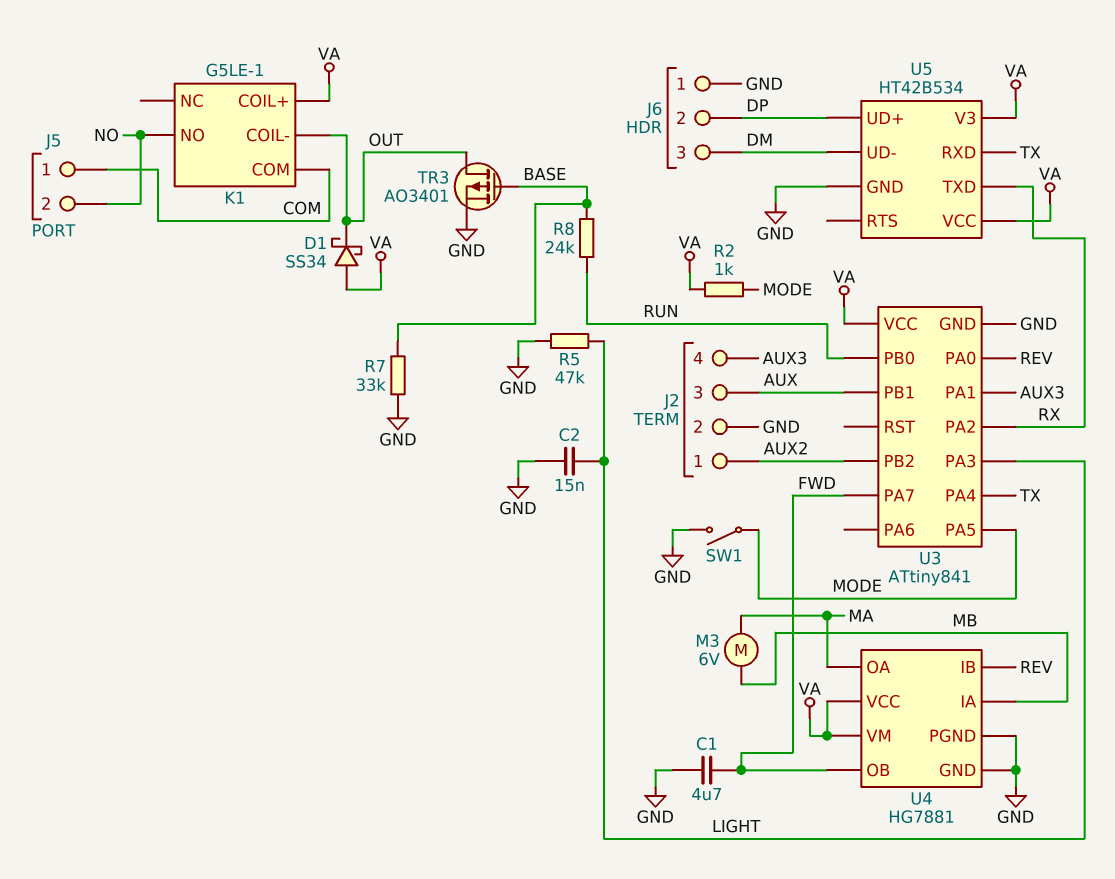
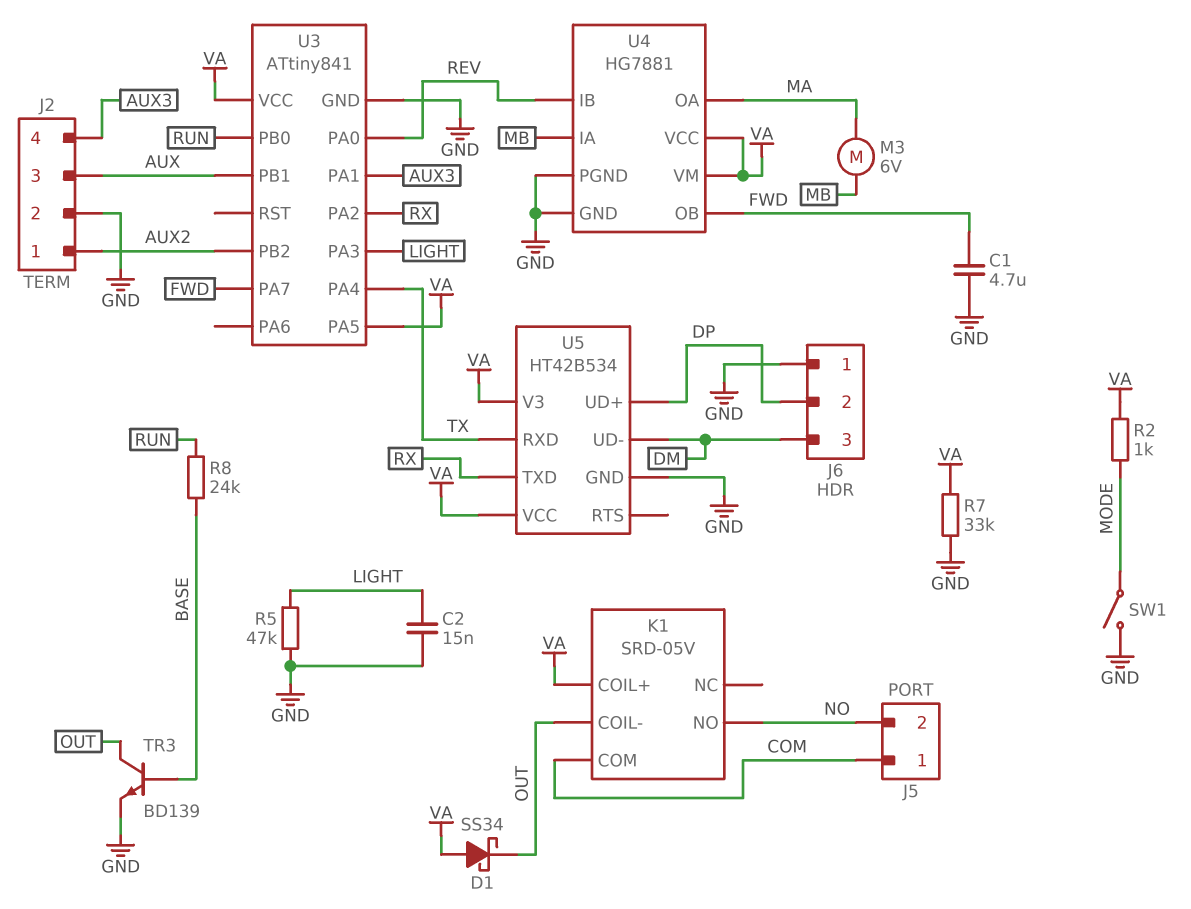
K1: G5LE-1 -> SRD-05V
R7: 33k (BASE, GND) -> 33k (GND, VA)
TR3: PMOS AO3401 (G BASE, D OUT, S GND) -> NPN BD139 (B BASE, C OUT, E GND)
U3 pin PA5: MODE -> VA

